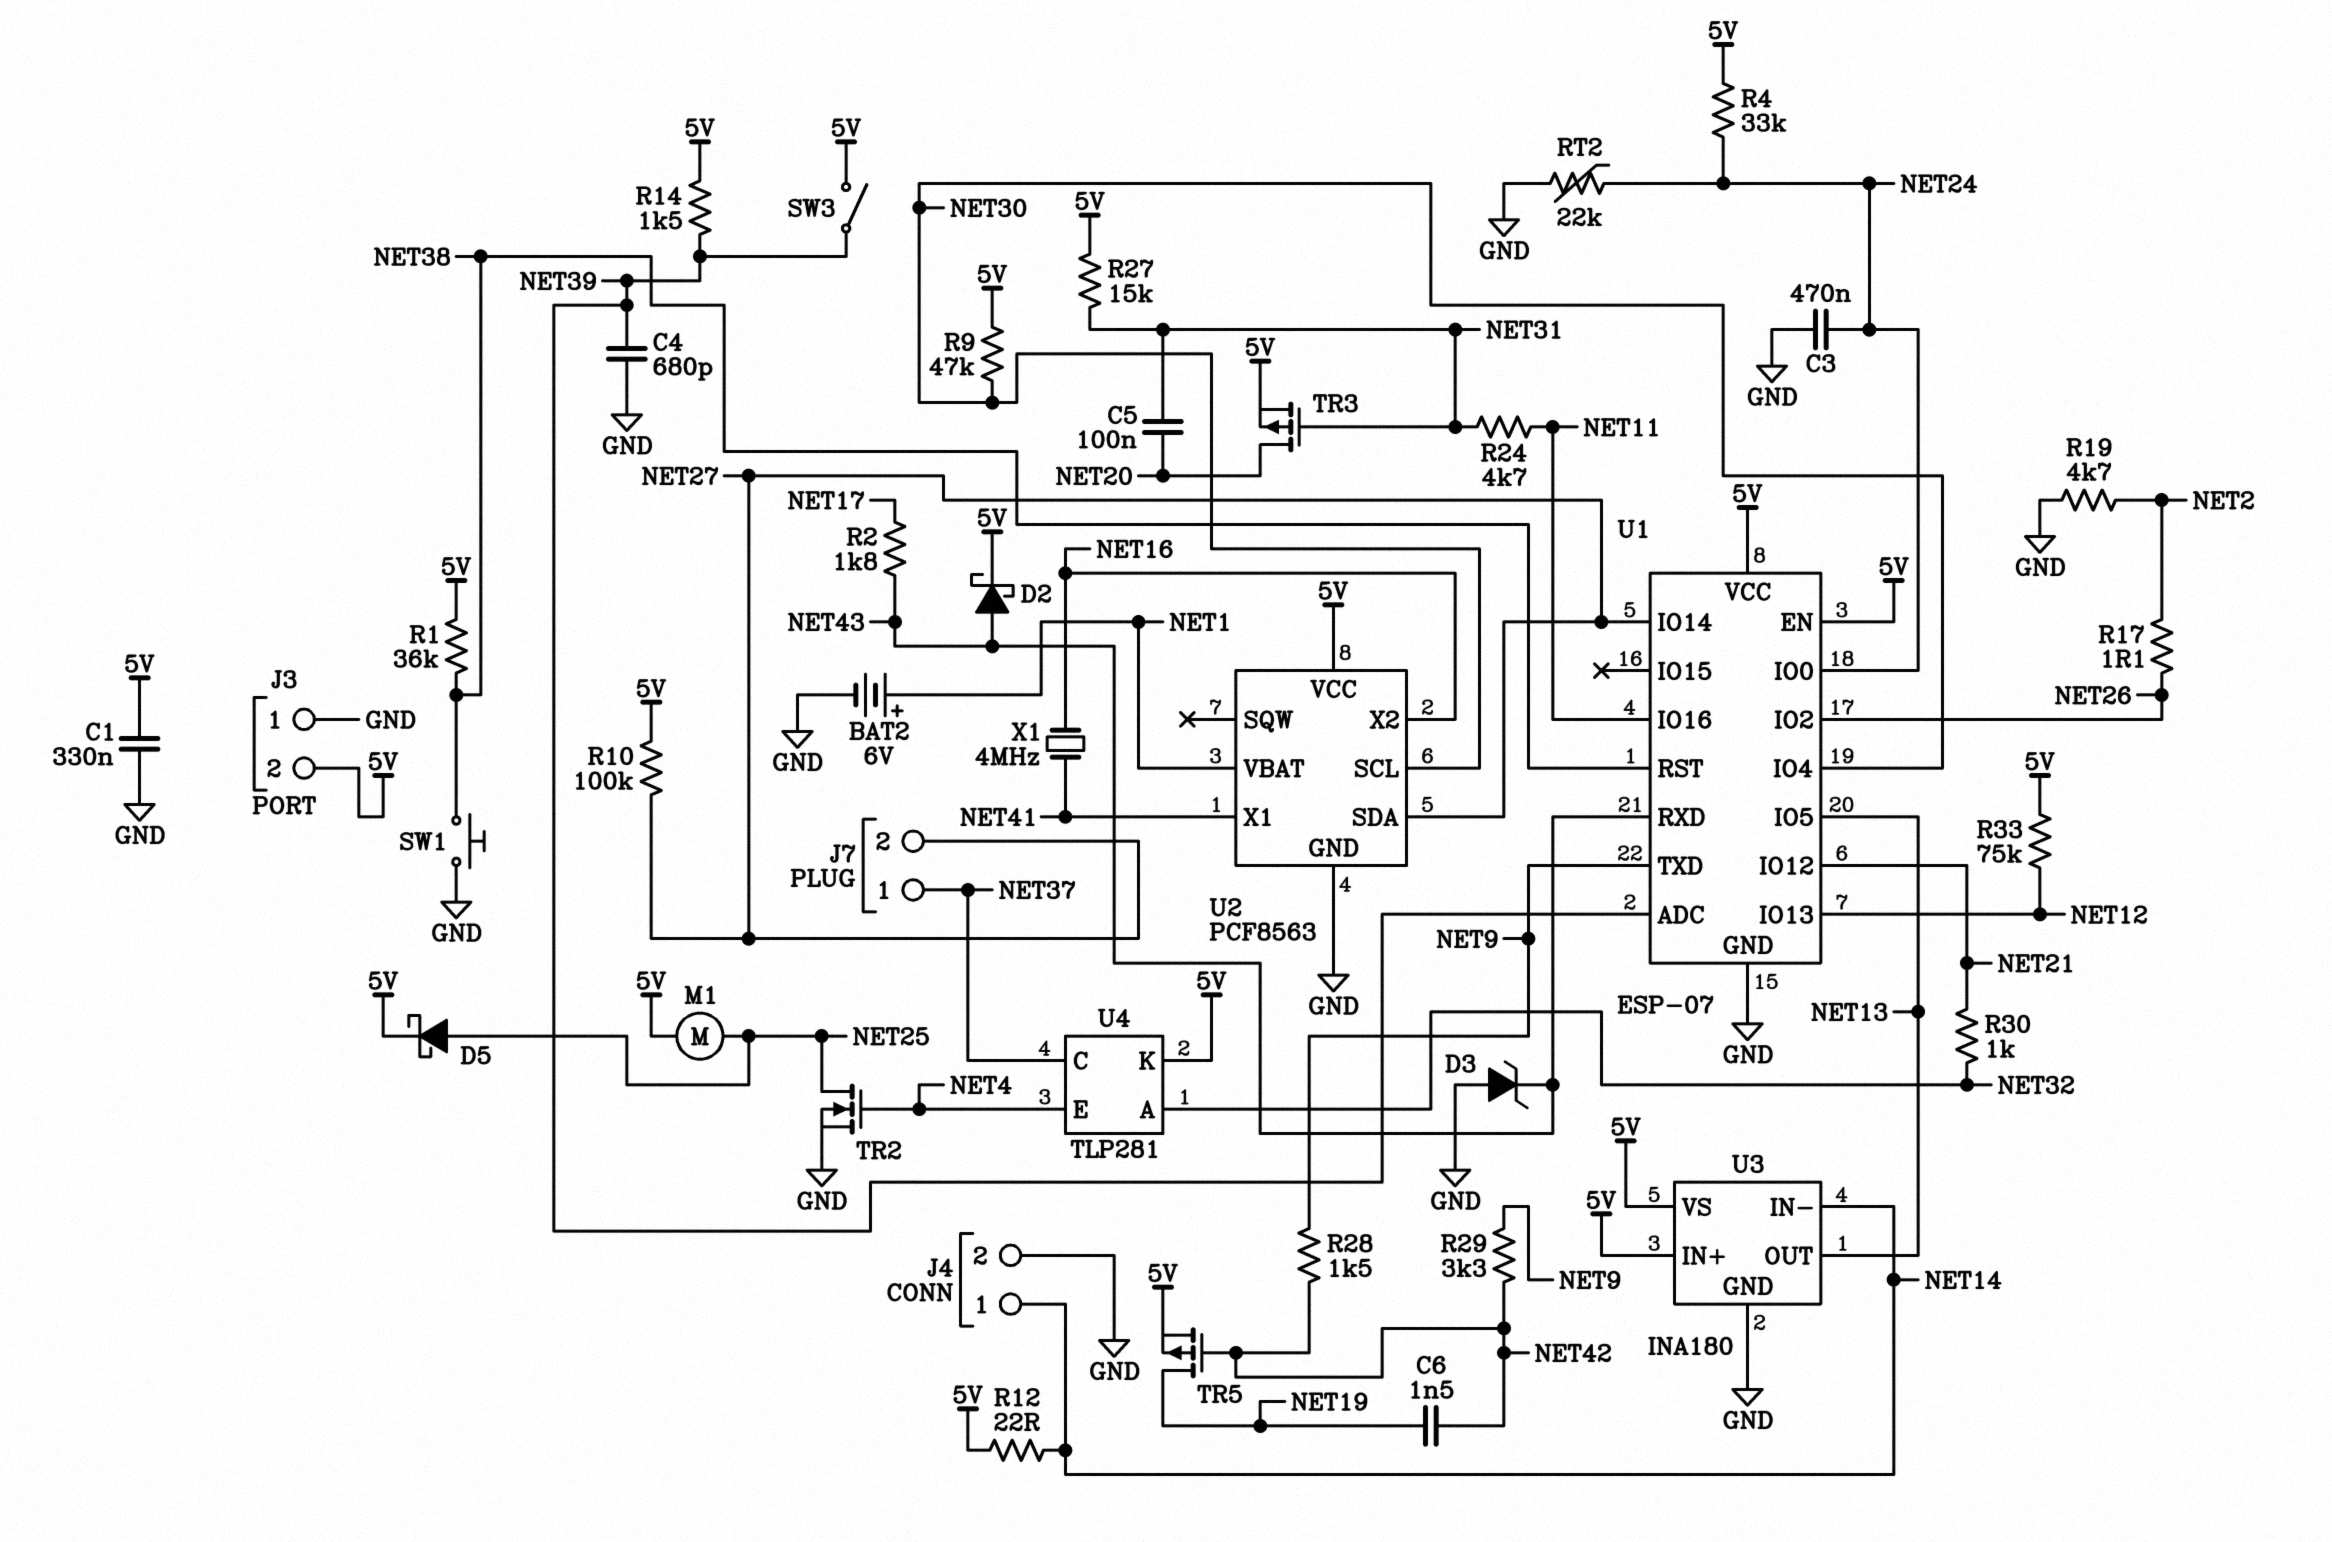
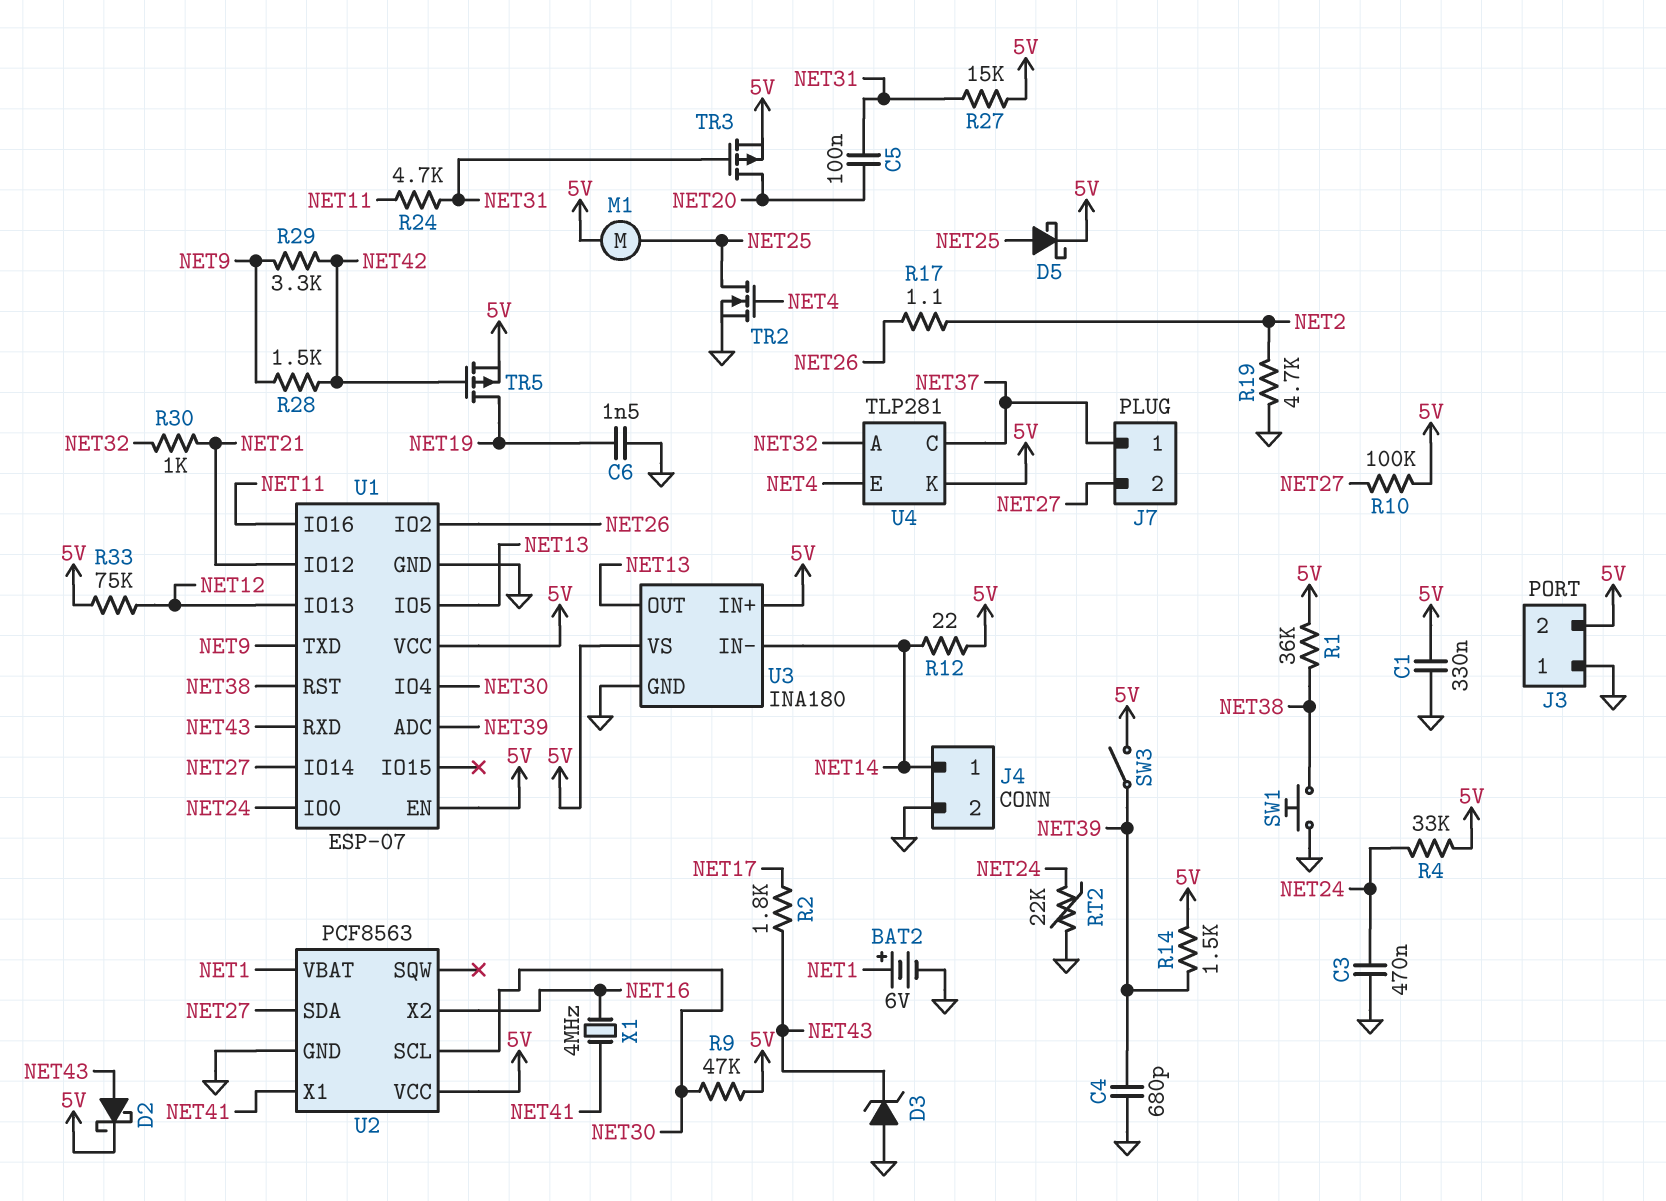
C6: 1.5nF (NET19, NET42) -> 1.5nF (GND, NET19)

